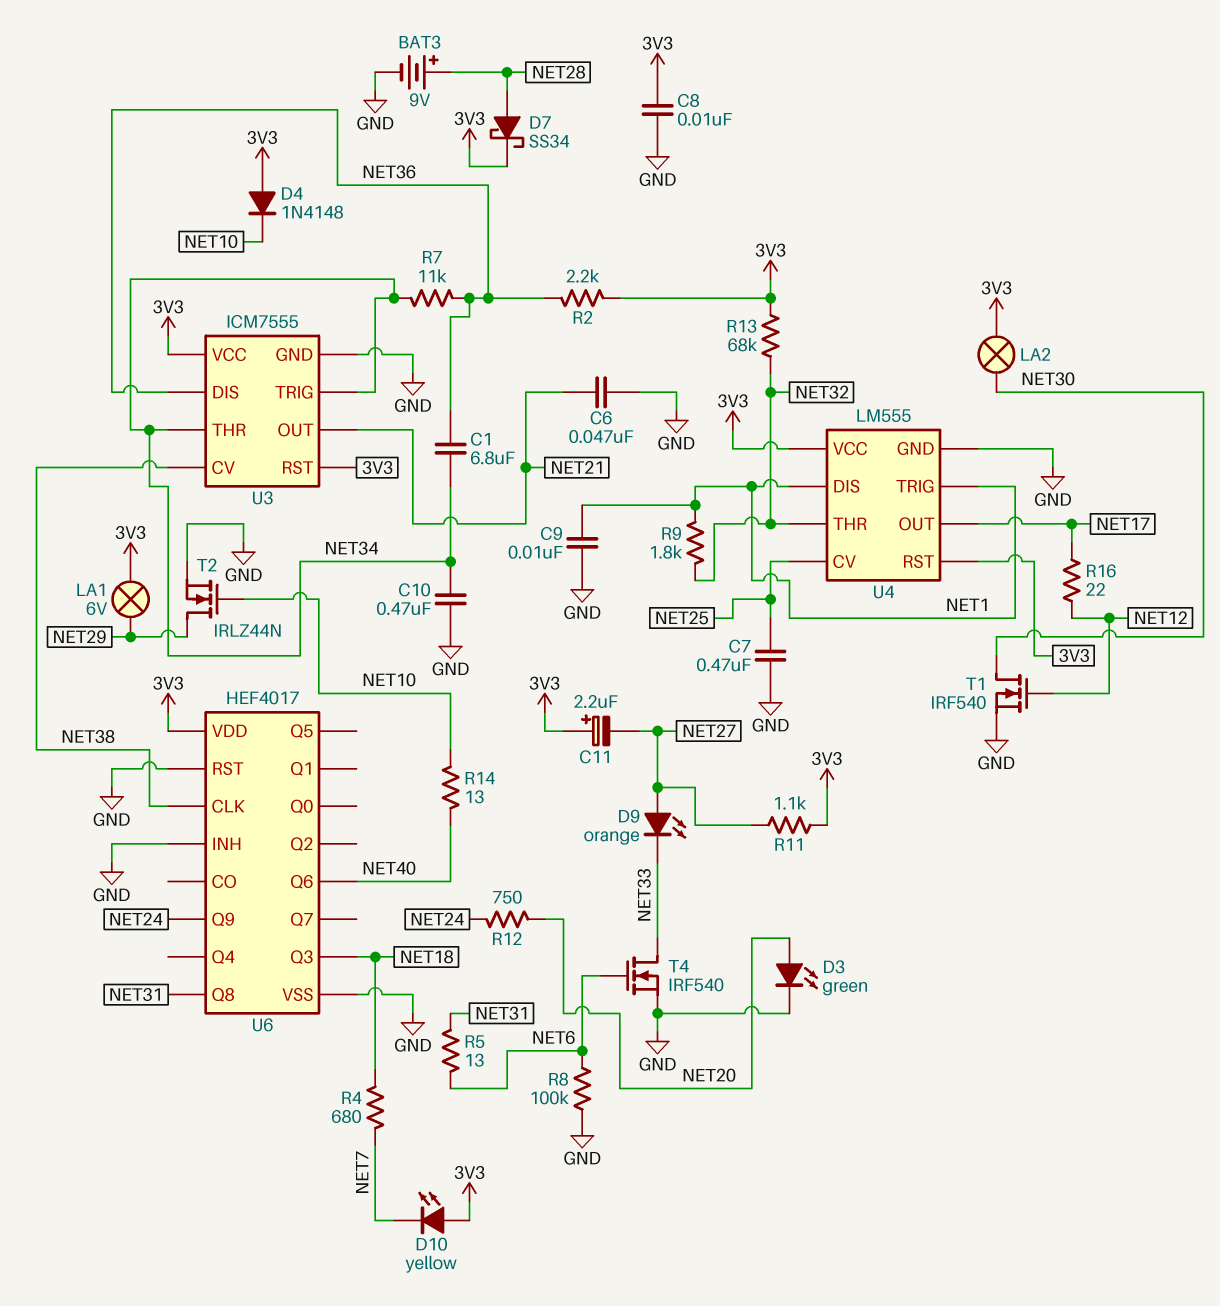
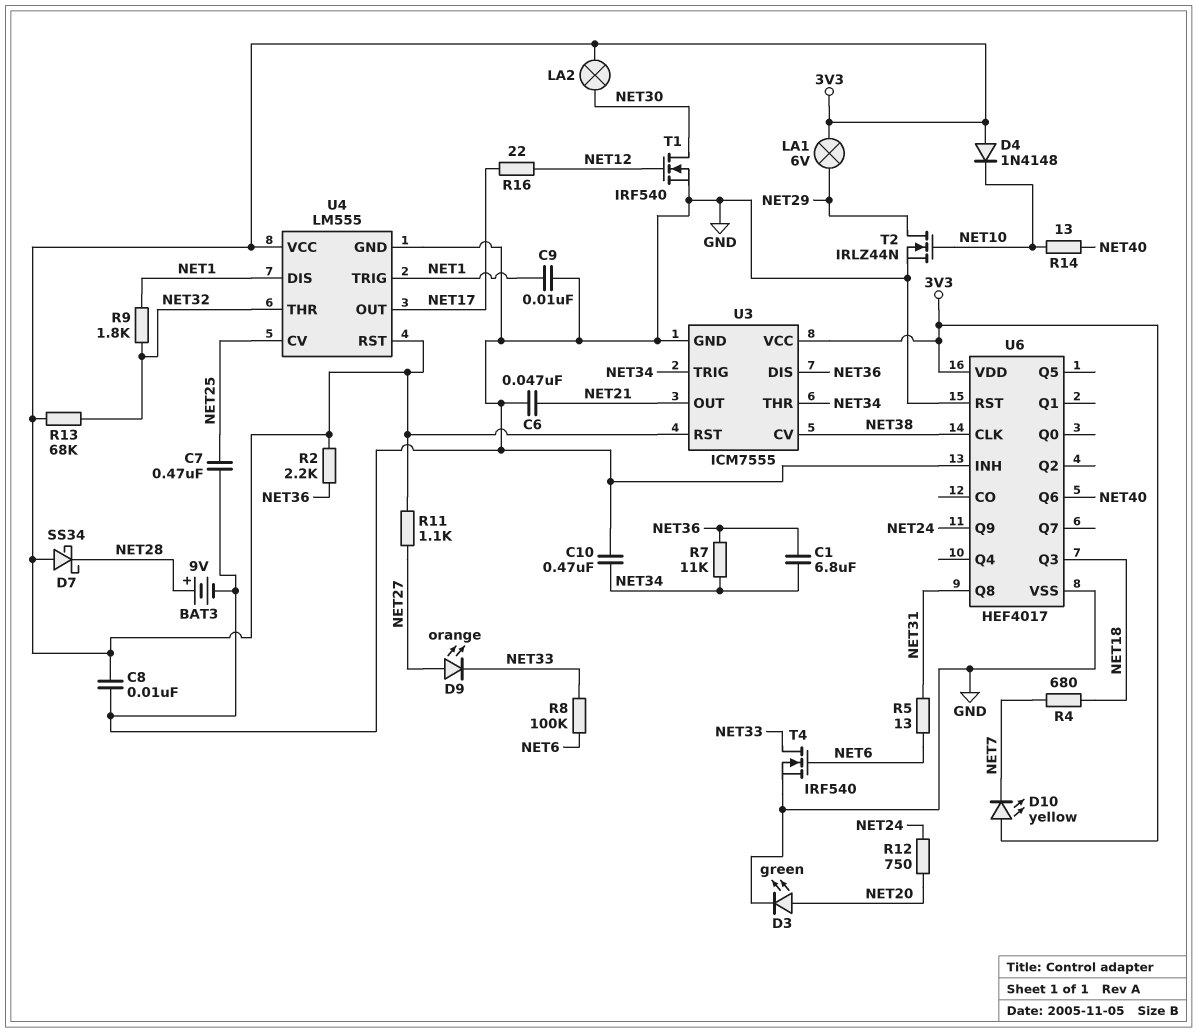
C11: 2.2uF (plus 3V3, minus NET27) -> none
D7: schottky SS34 (A NET28, K 3V3) -> schottky SS34 (A 3V3, K NET28)
R8: 100k (GND, NET6) -> 100k (NET6, NET33)

